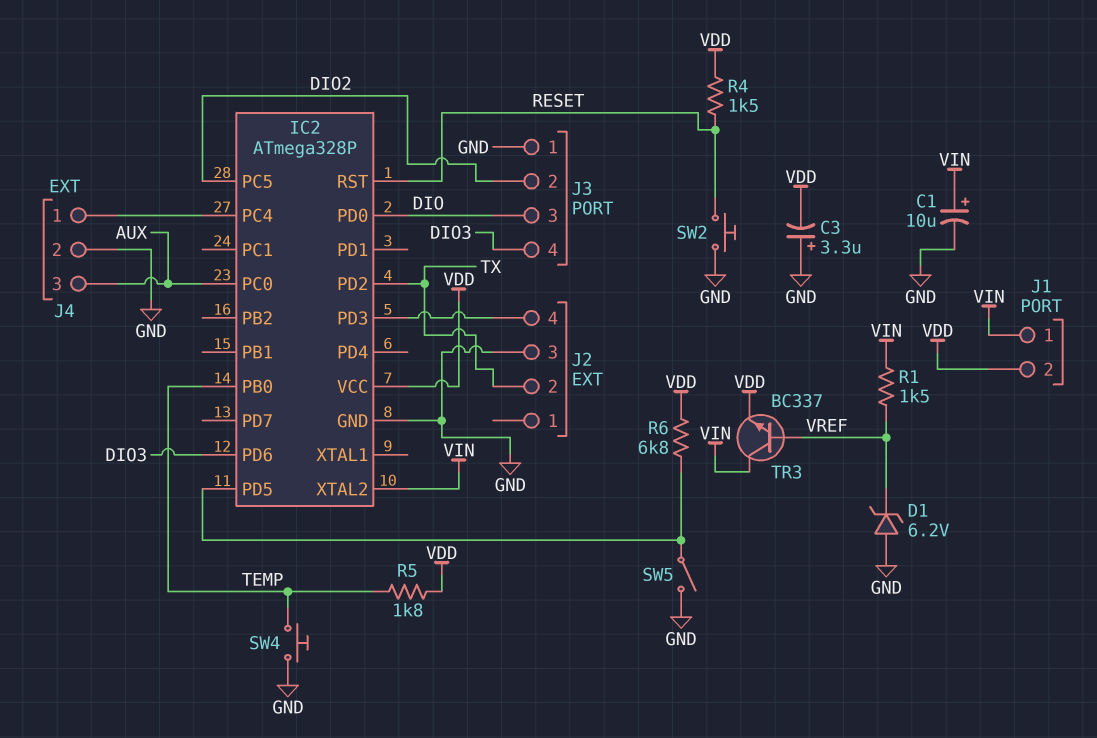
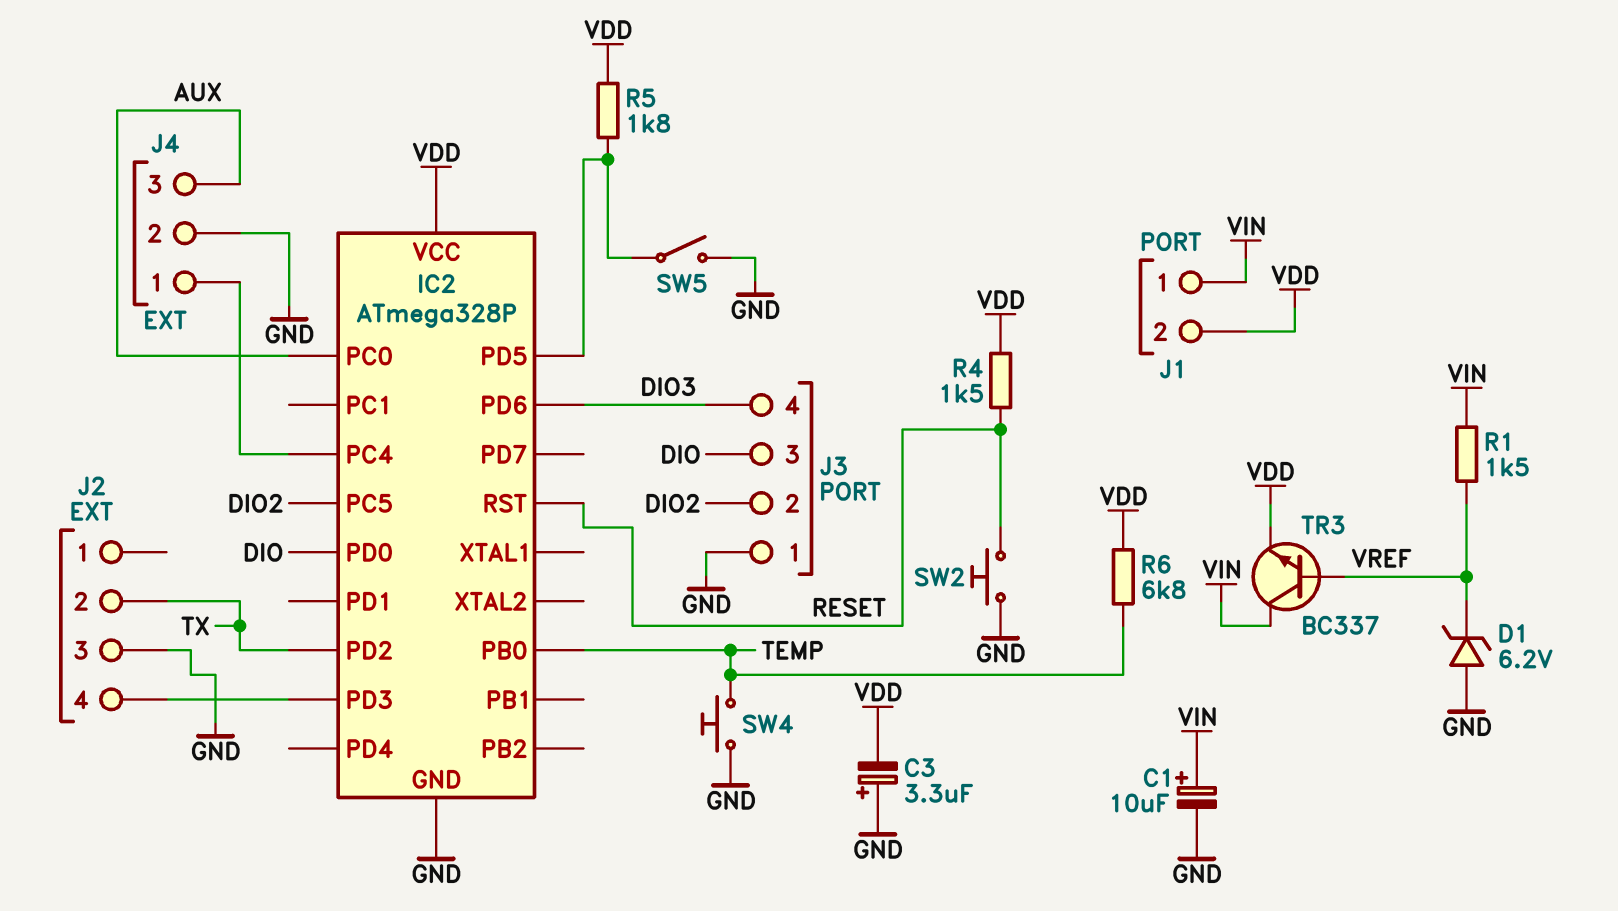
IC2 pin XTAL2: VIN -> none
R5: 1.8k (TEMP, VDD) -> 1.8k (IC2/PD5, VDD)
R6: 6.8k (IC2/PD5, VDD) -> 6.8k (TEMP, VDD)

